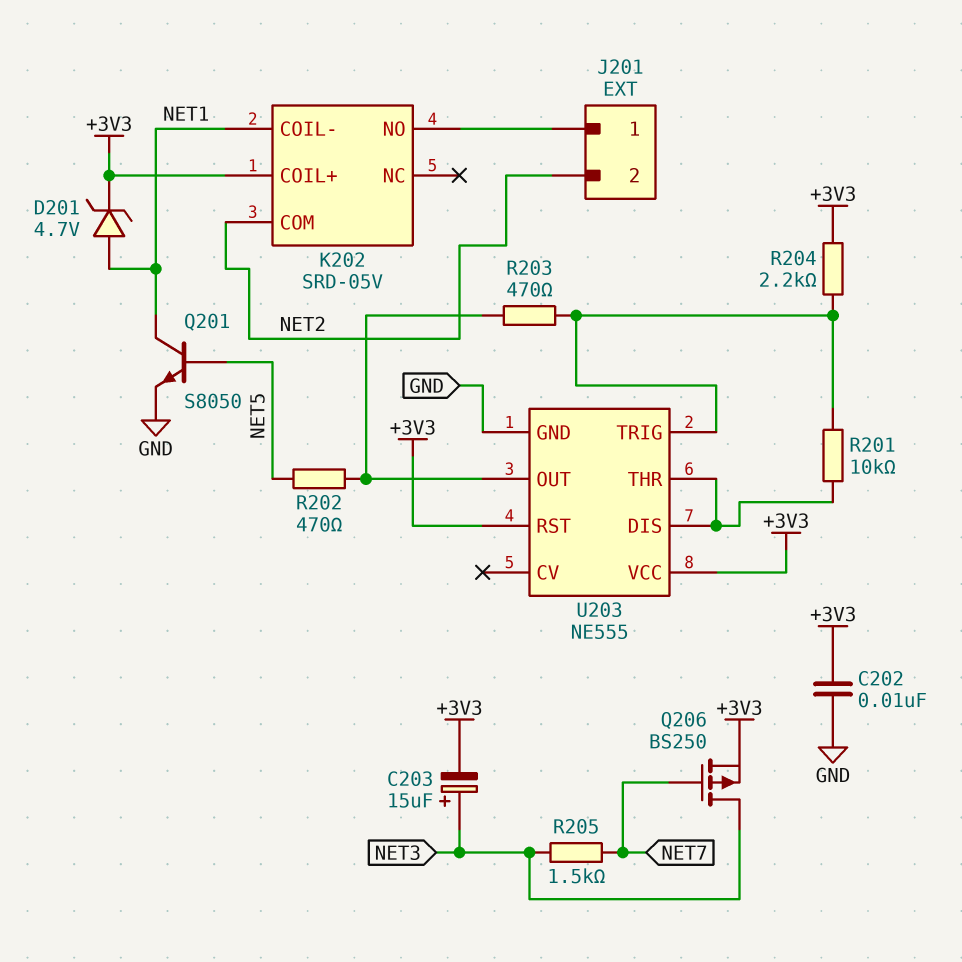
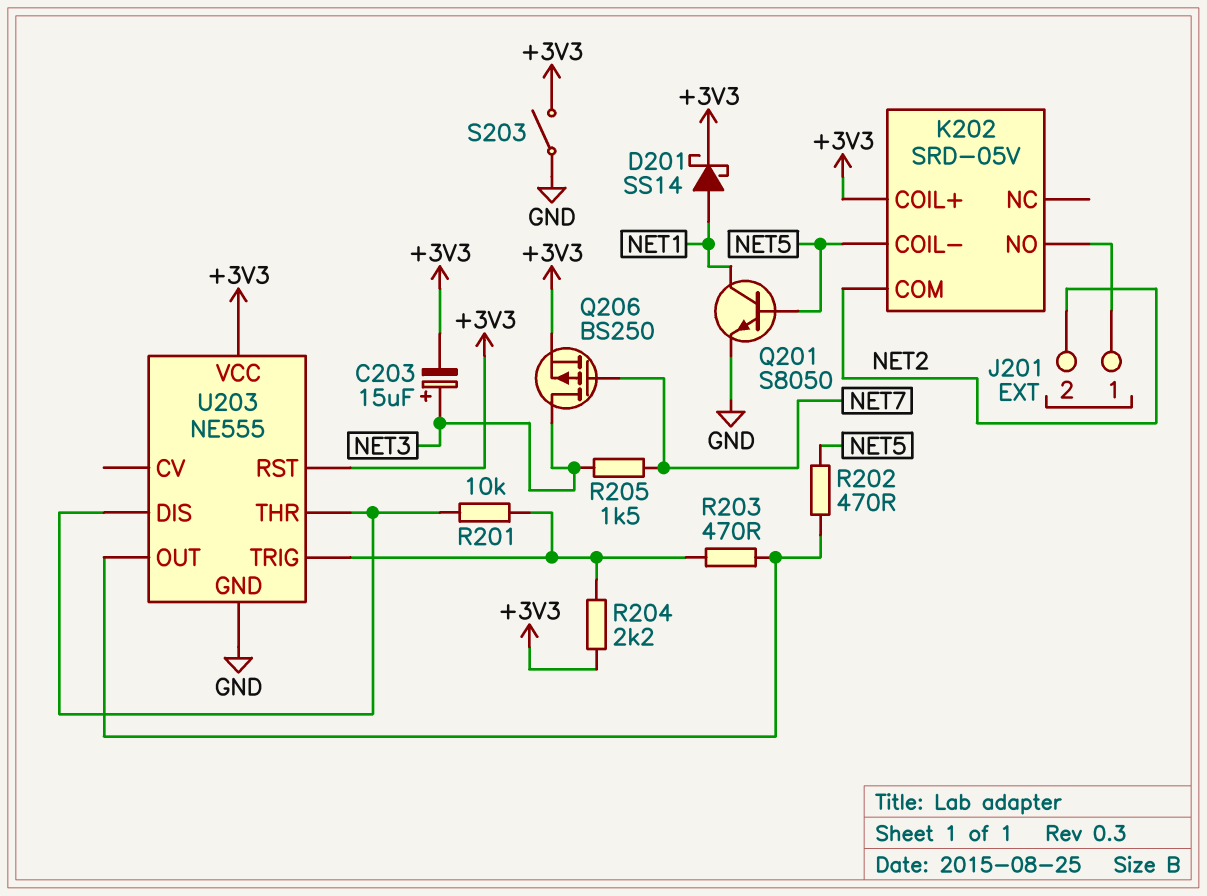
C202: 10nF (+3V3, GND) -> none
D201: zener 4.7V (A NET1, K +3V3) -> schottky SS14 (A NET1, K +3V3)
K202 pin COIL-: NET1 -> NET5
S203: none -> switch (+3V3, GND)

